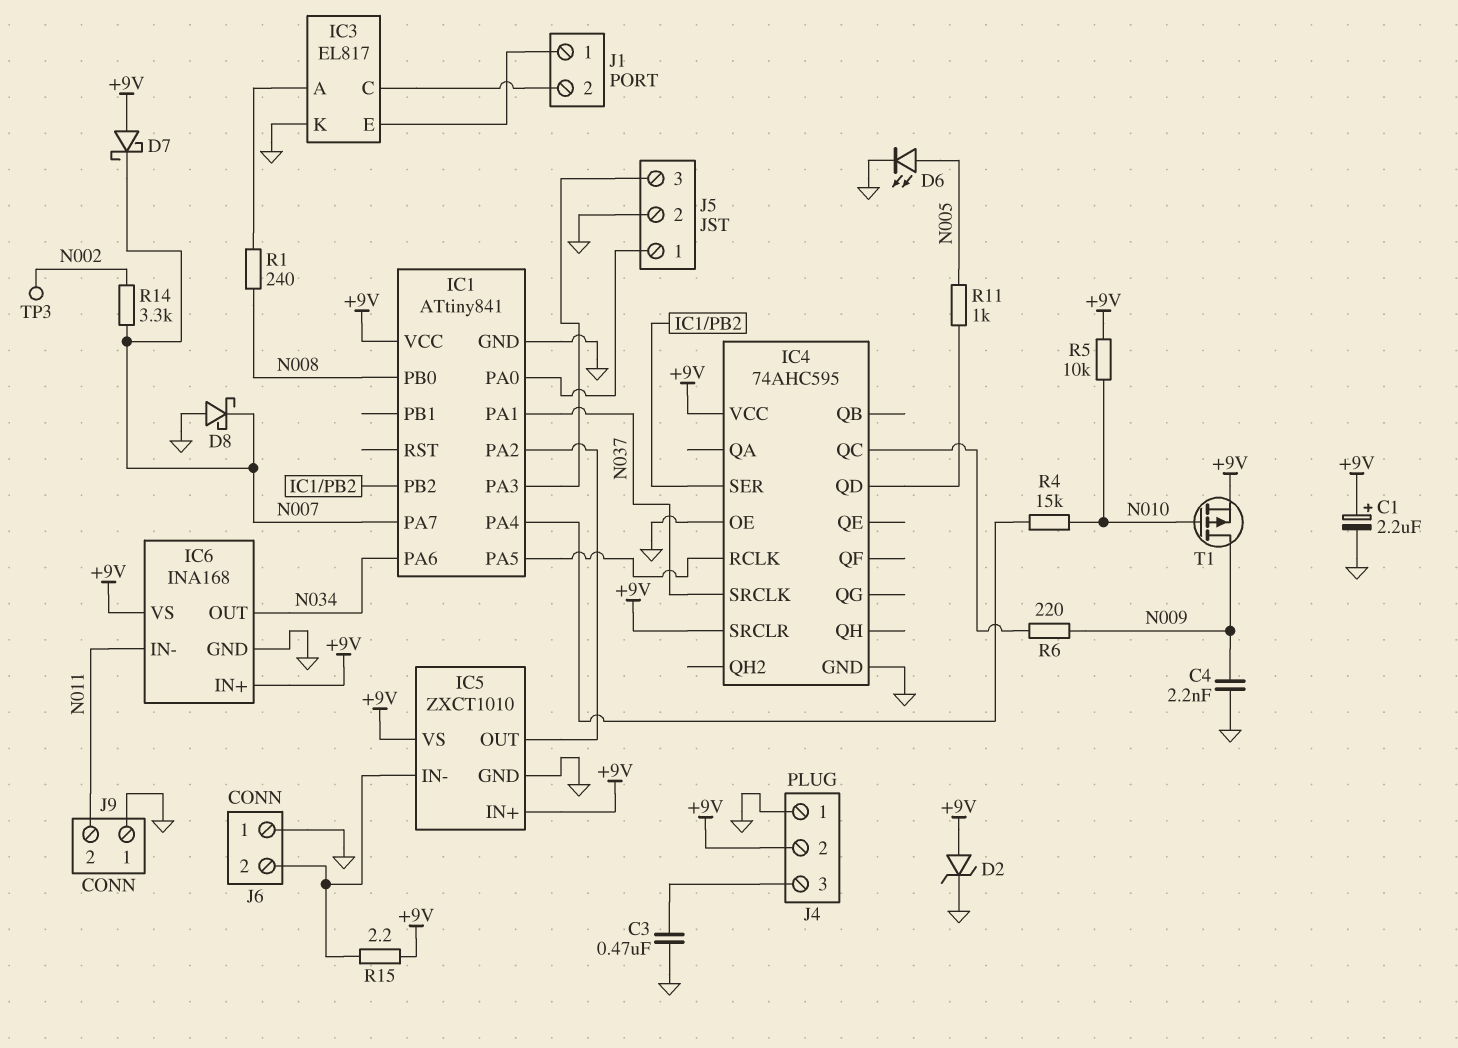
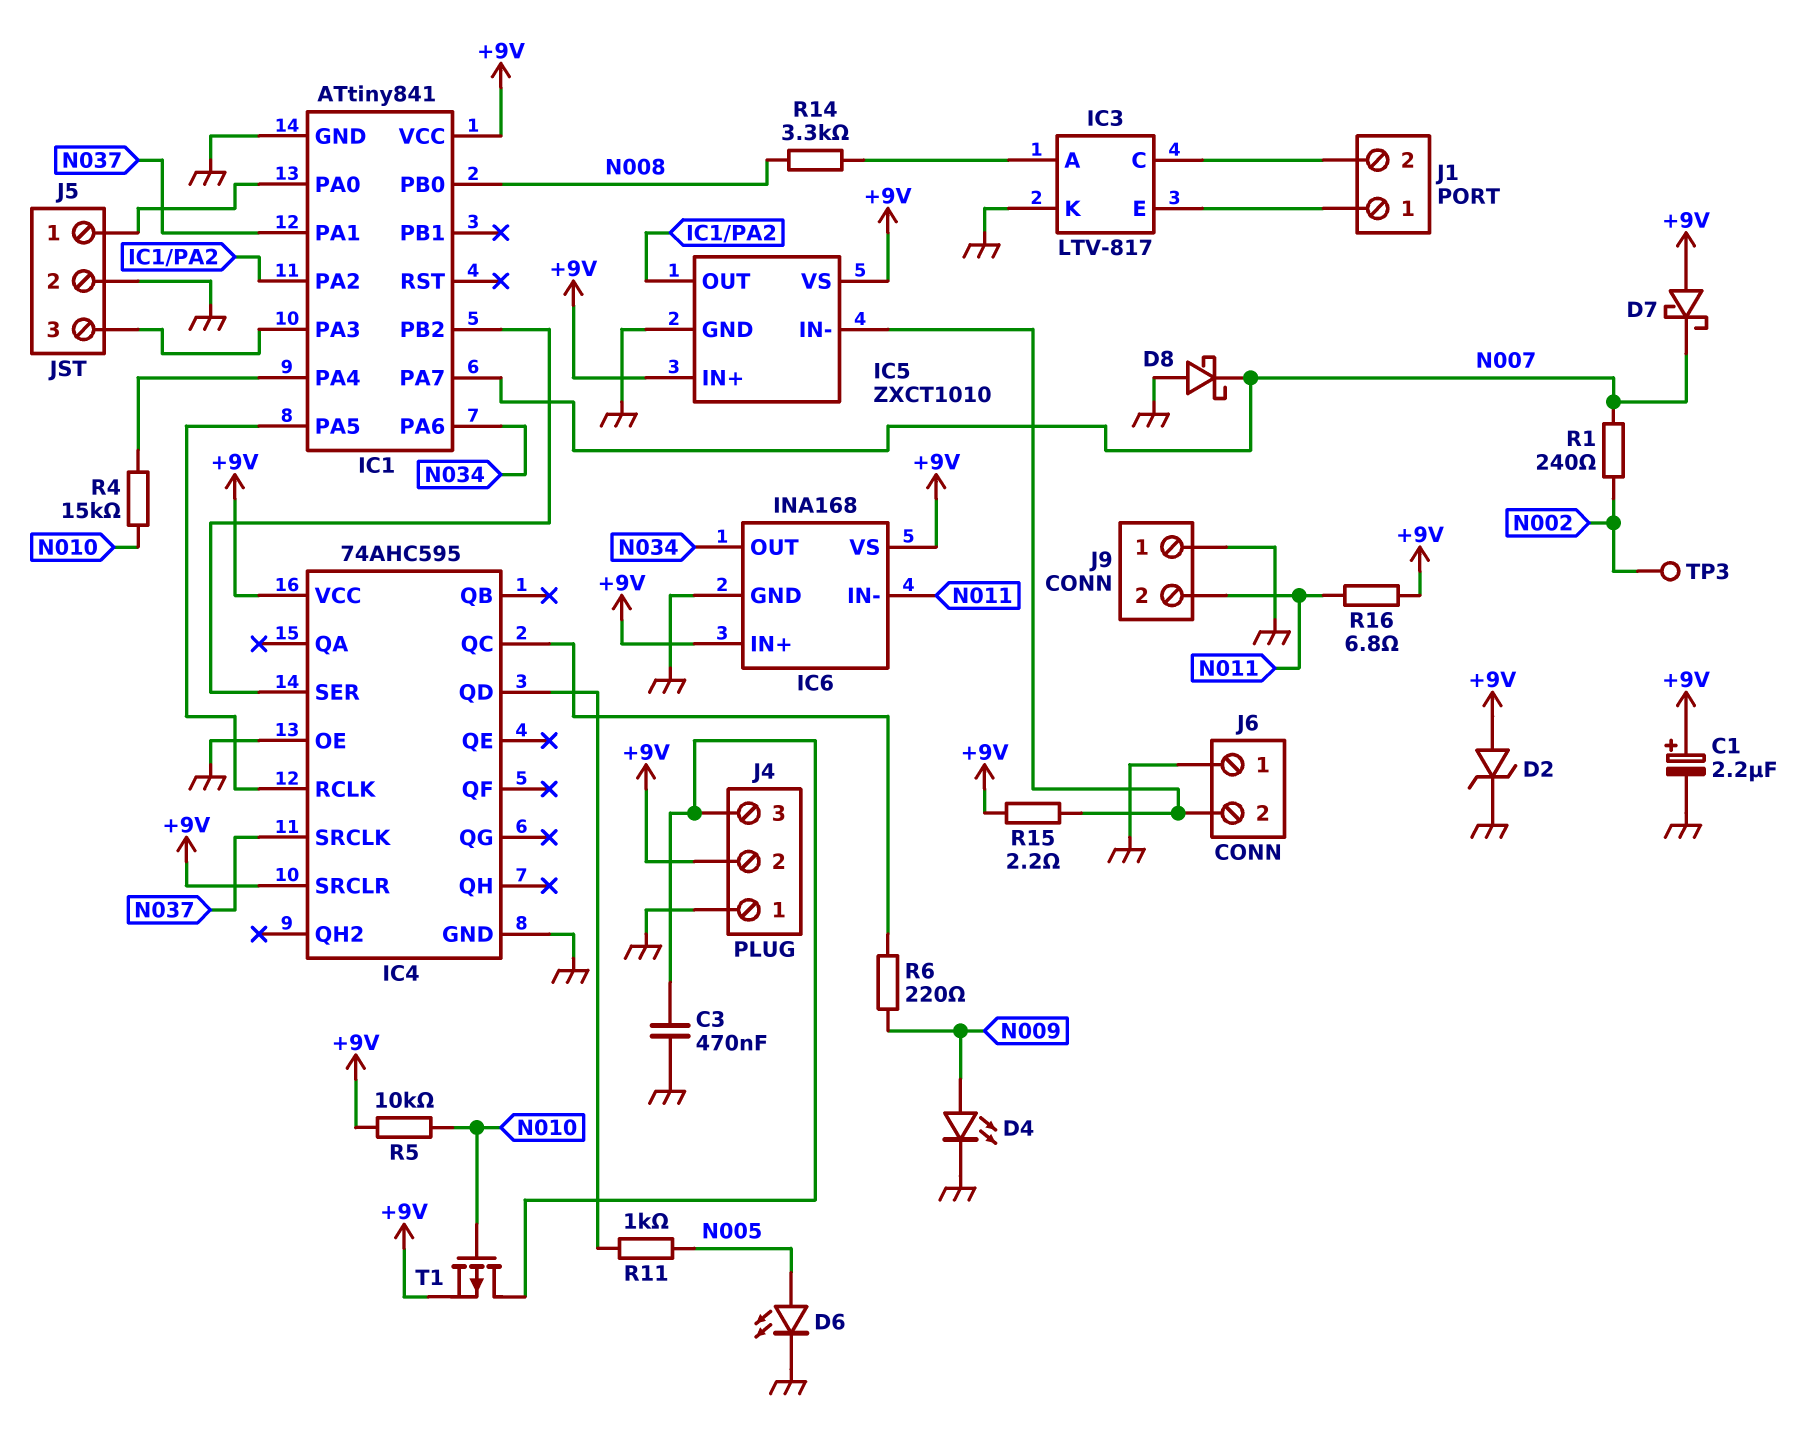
C4: 2.2nF (GND, N009) -> none
D4: none -> LED (A N009, K GND)
IC3: EL817 -> LTV-817
R1: 240 (IC3/A, N008) -> 240 (N002, N007)
R14: 3.3k (N002, N007) -> 3.3k (IC3/A, N008)
R16: none -> 6.8 (+9V, N011)
T1: PMOS (G N010, D N009, S +9V) -> PMOS (G N010, D J4/3, S +9V)

